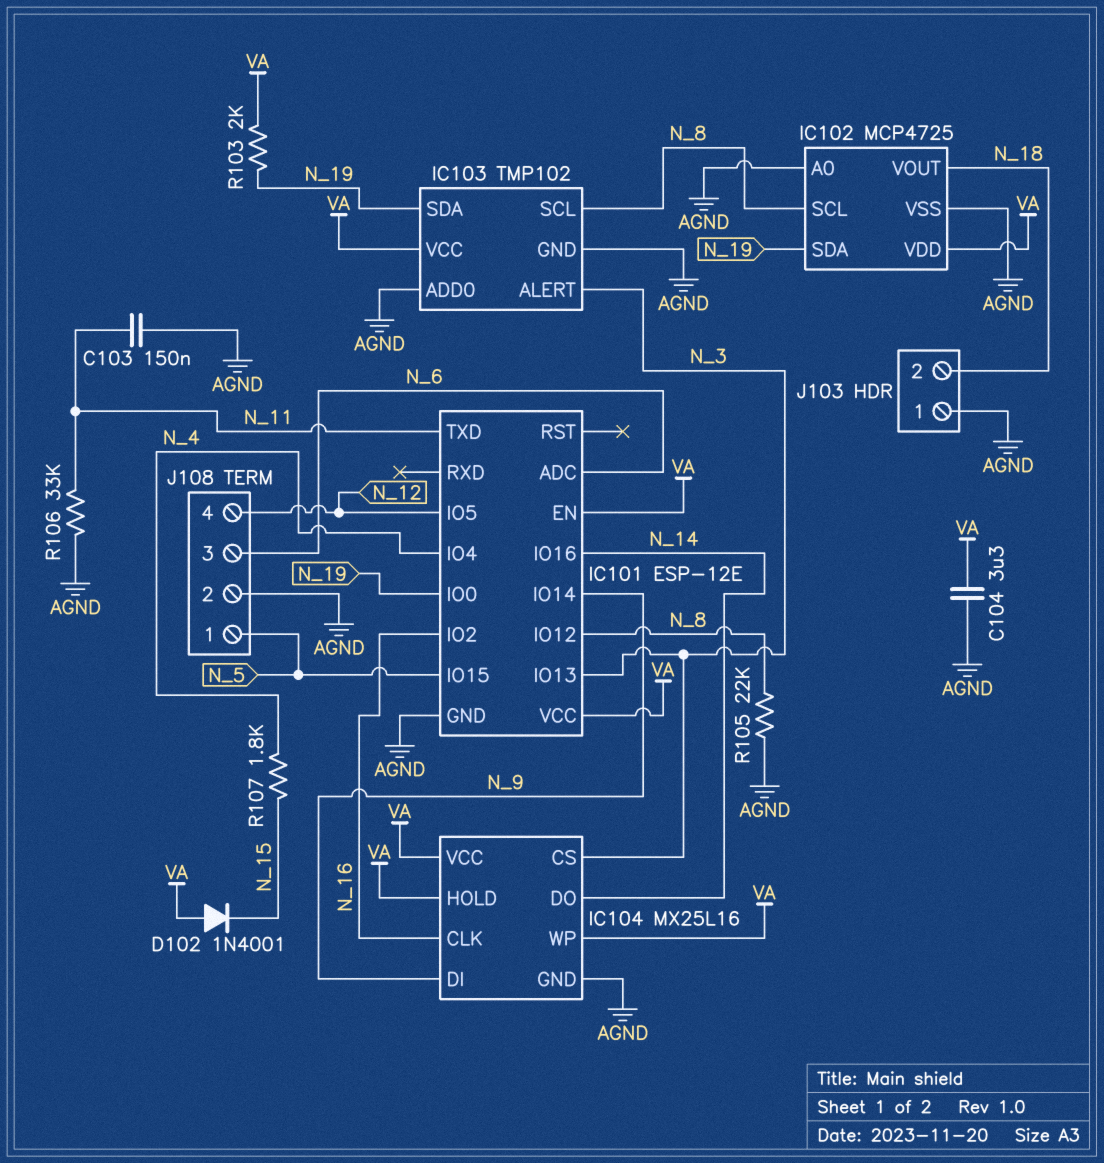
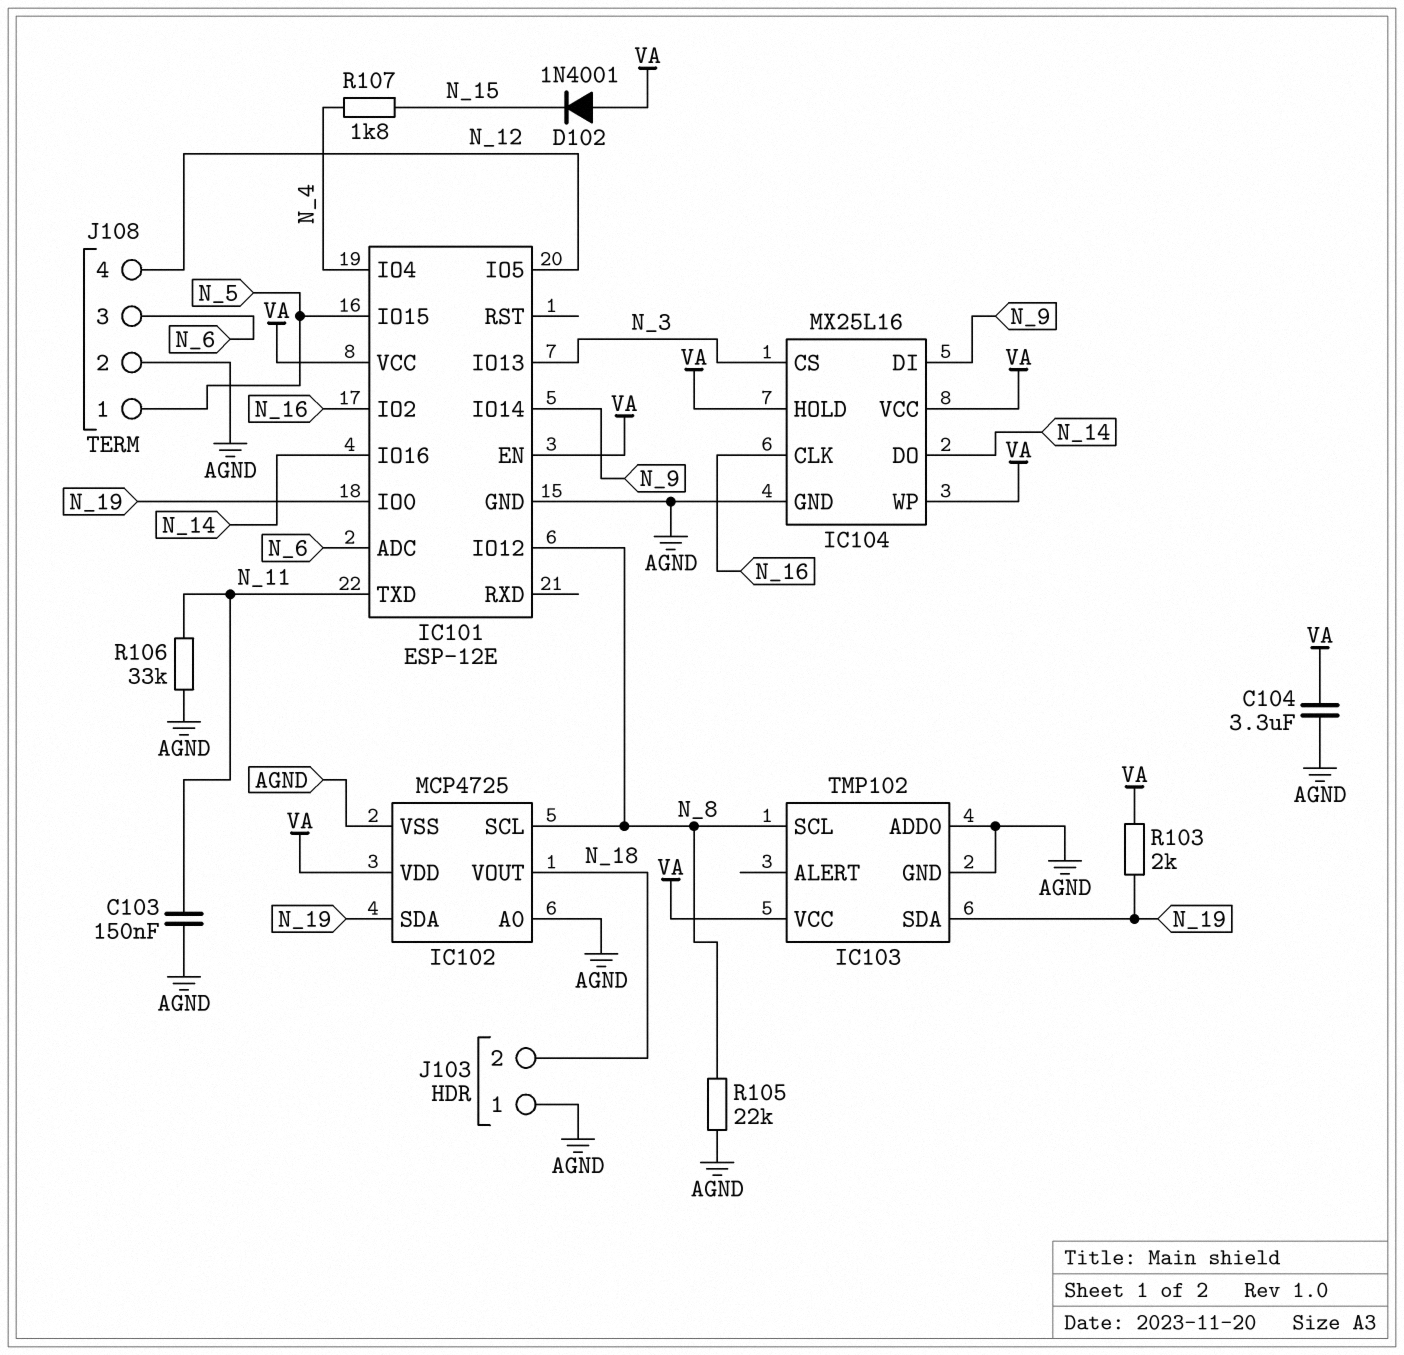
IC103 pin ALERT: N_3 -> none

